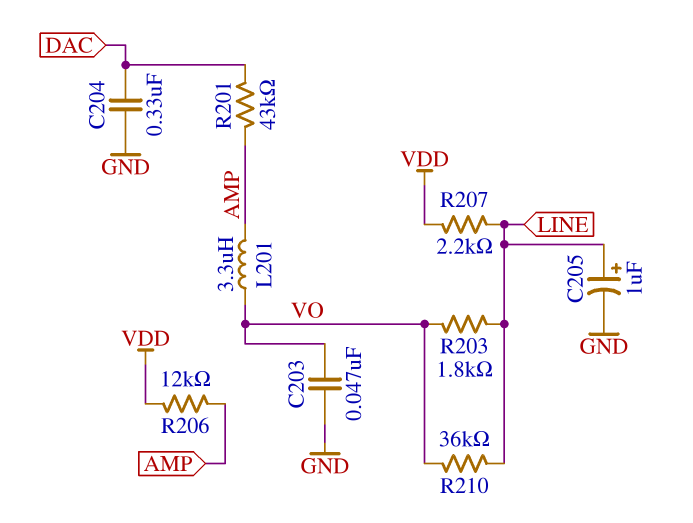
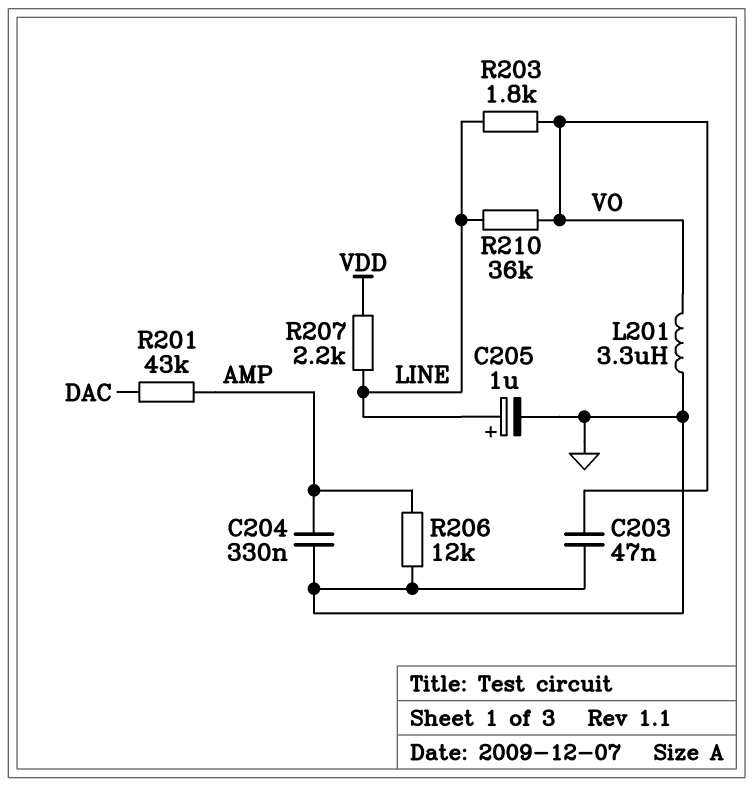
C204: 330nF (DAC, GND) -> 330nF (AMP, GND)
L201: 3.3uH (AMP, VO) -> 3.3uH (GND, VO)
R206: 12k (AMP, VDD) -> 12k (AMP, GND)

